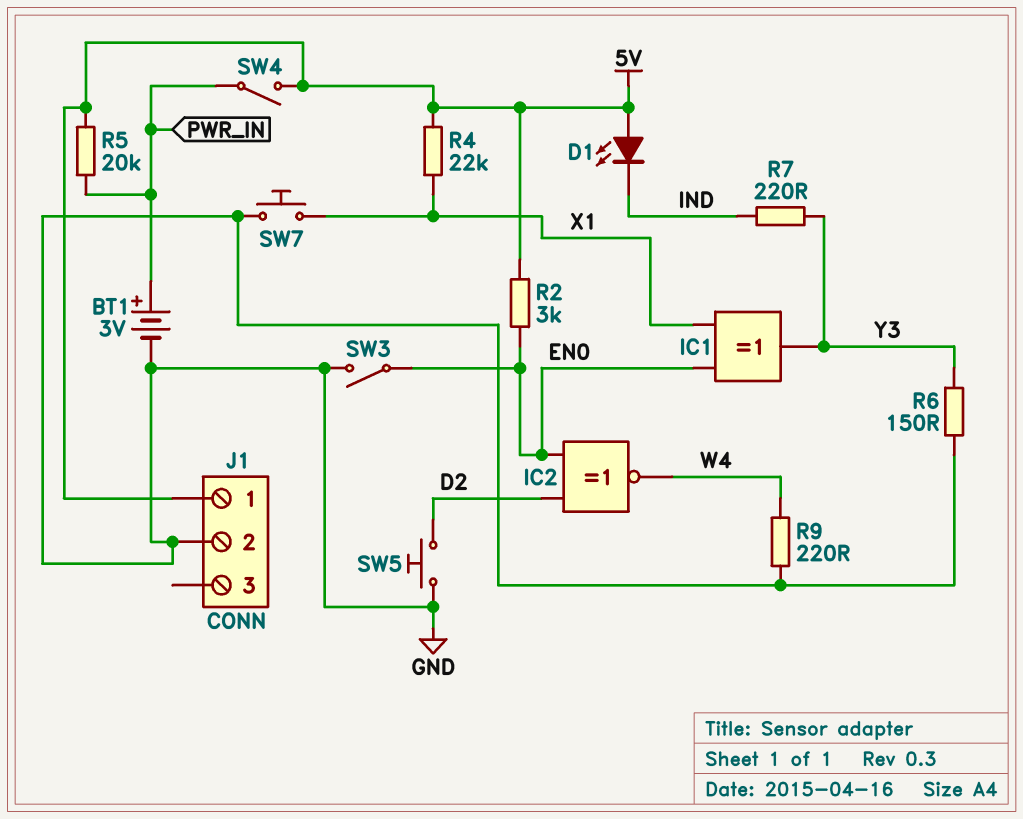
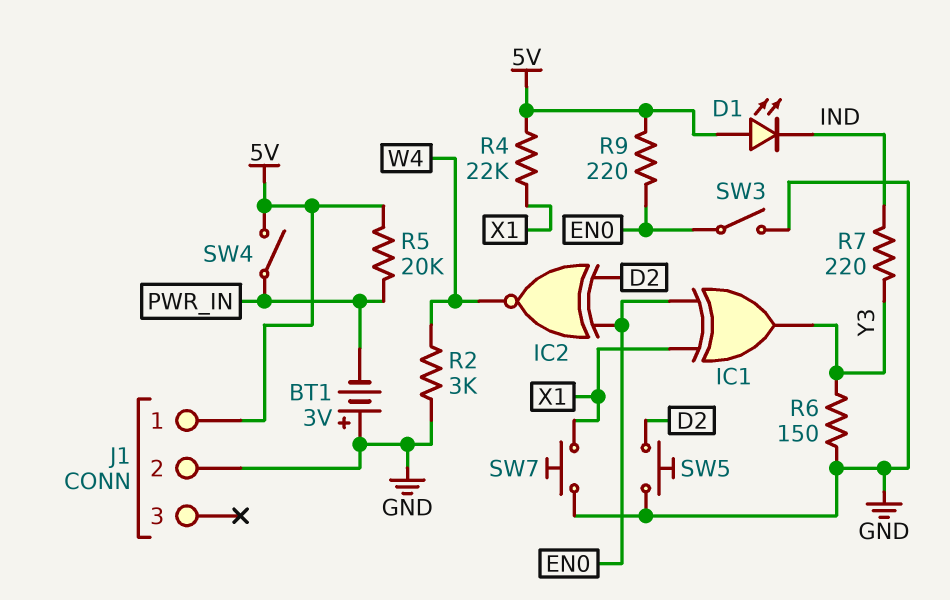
BT1: 3V (plus PWR_IN, minus GND) -> 3V (plus GND, minus PWR_IN)
R2: 3k (5V, EN0) -> 3k (GND, W4)
R9: 220 (GND, W4) -> 220 (5V, EN0)

